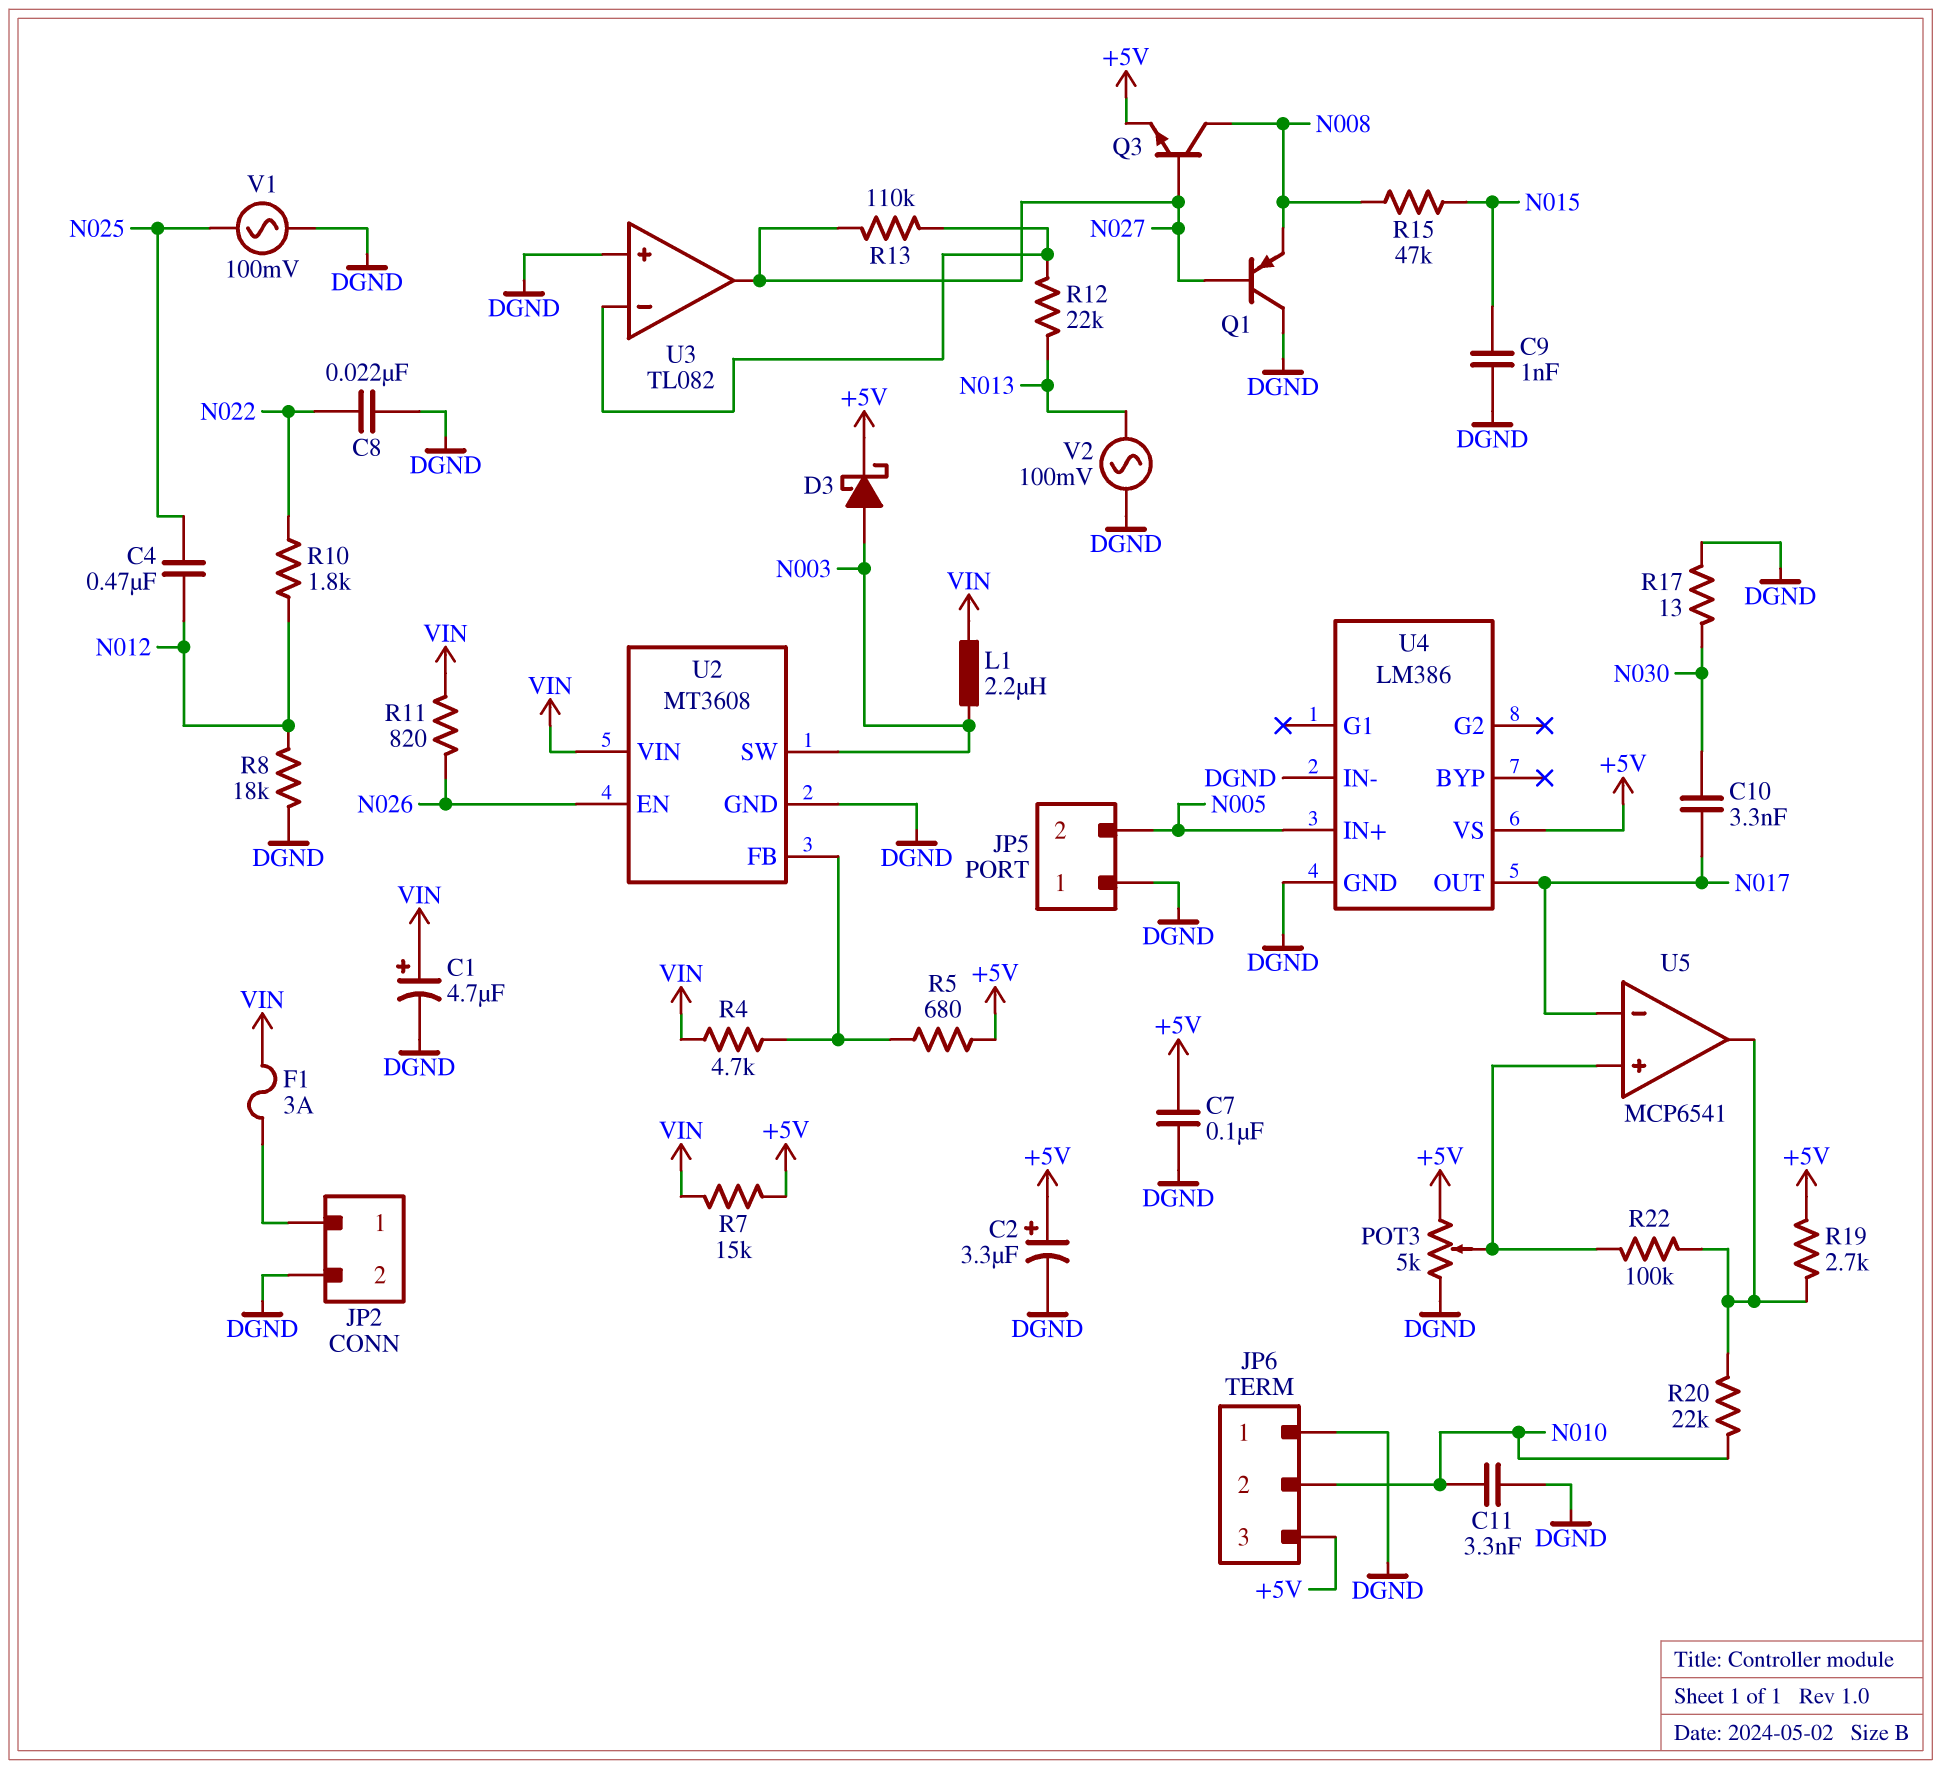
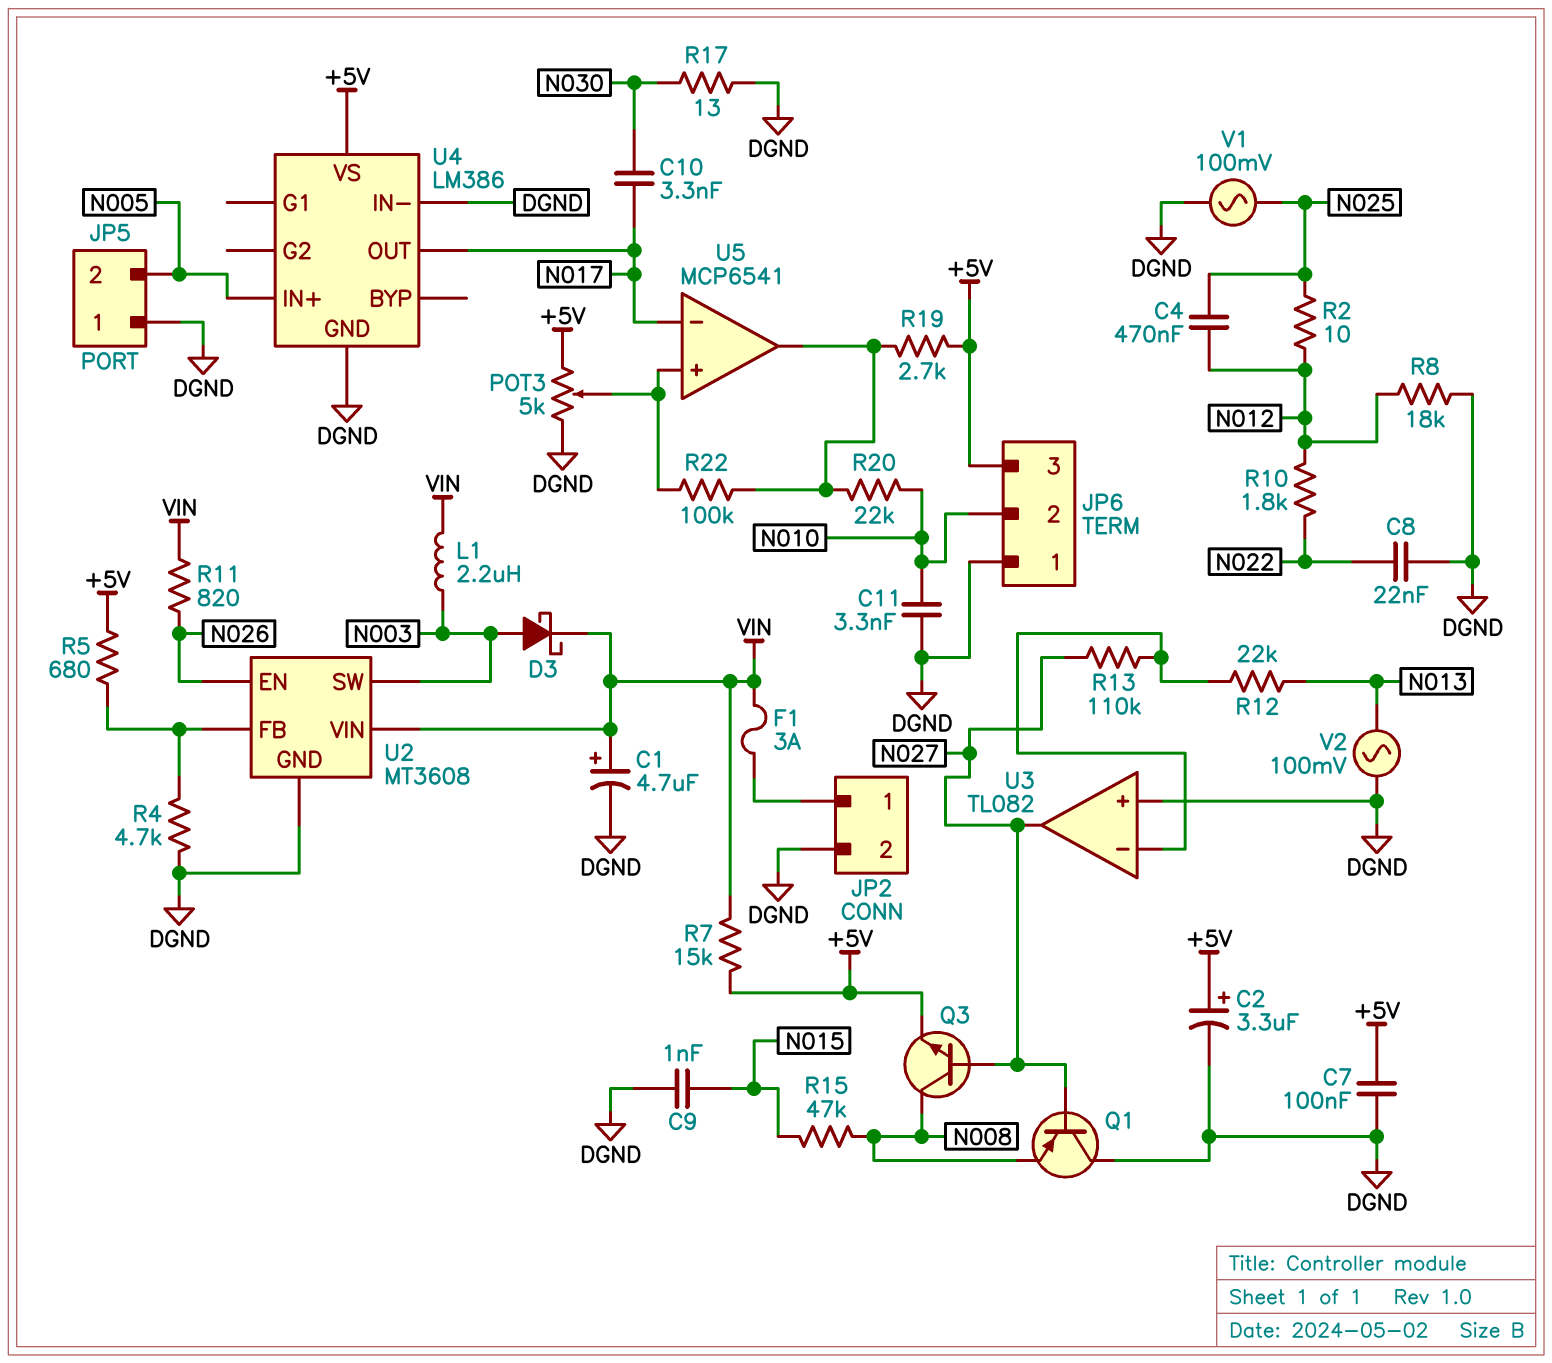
D3: schottky (A N003, K +5V) -> schottky (A N003, K VIN)
R2: none -> 10 (N012, N025)
R4: 4.7k (U2/FB, VIN) -> 4.7k (DGND, U2/FB)

